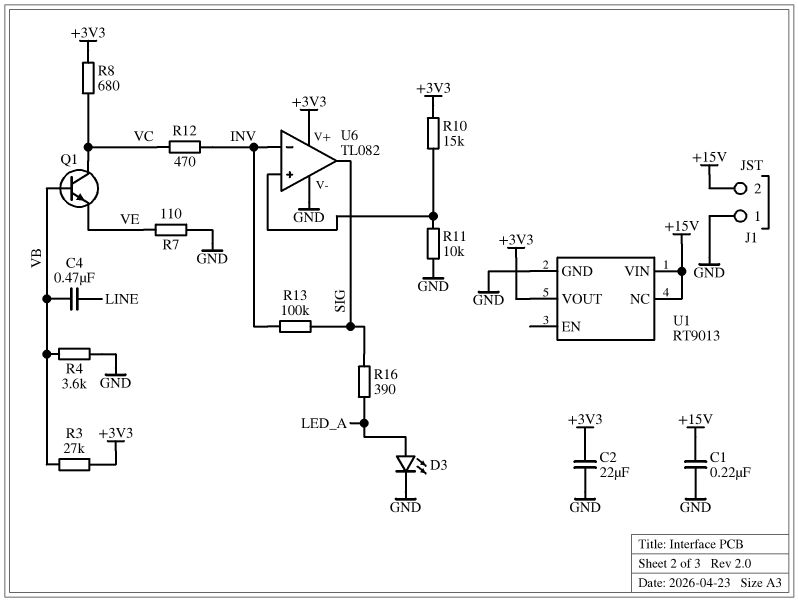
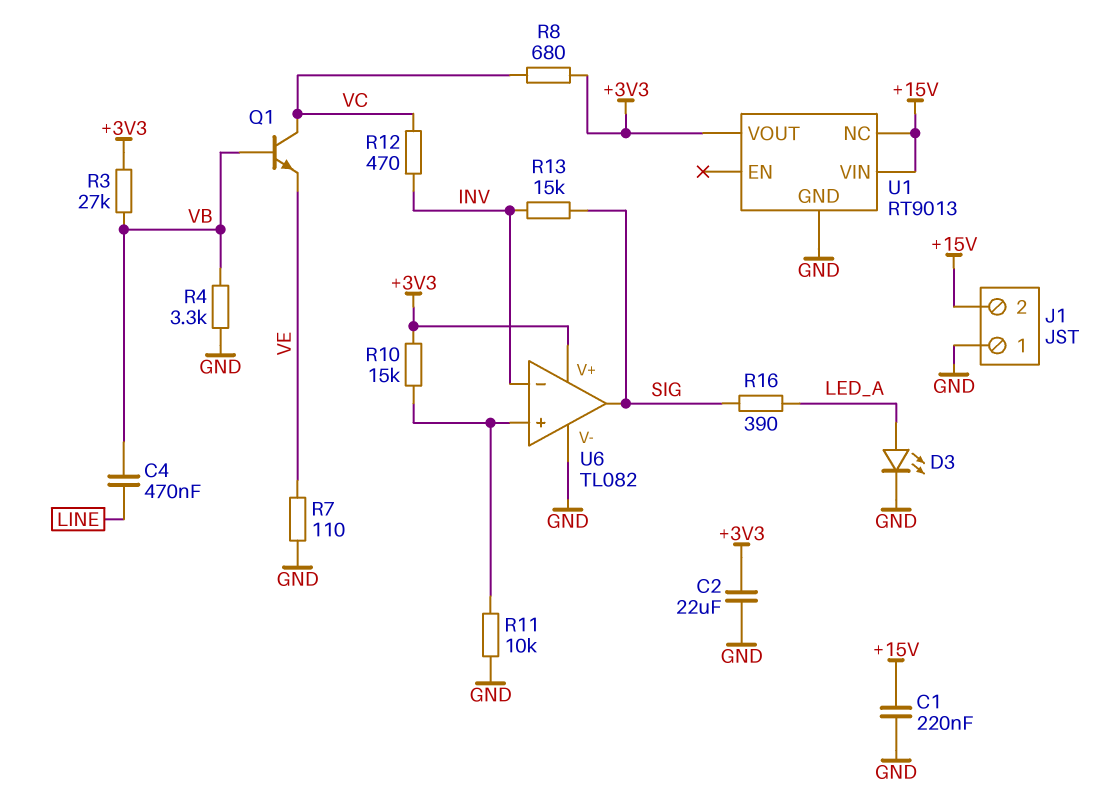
R4: 3.6k (GND, VB) -> 3.3k (GND, VB)
R13: 100k (INV, SIG) -> 15k (INV, SIG)

